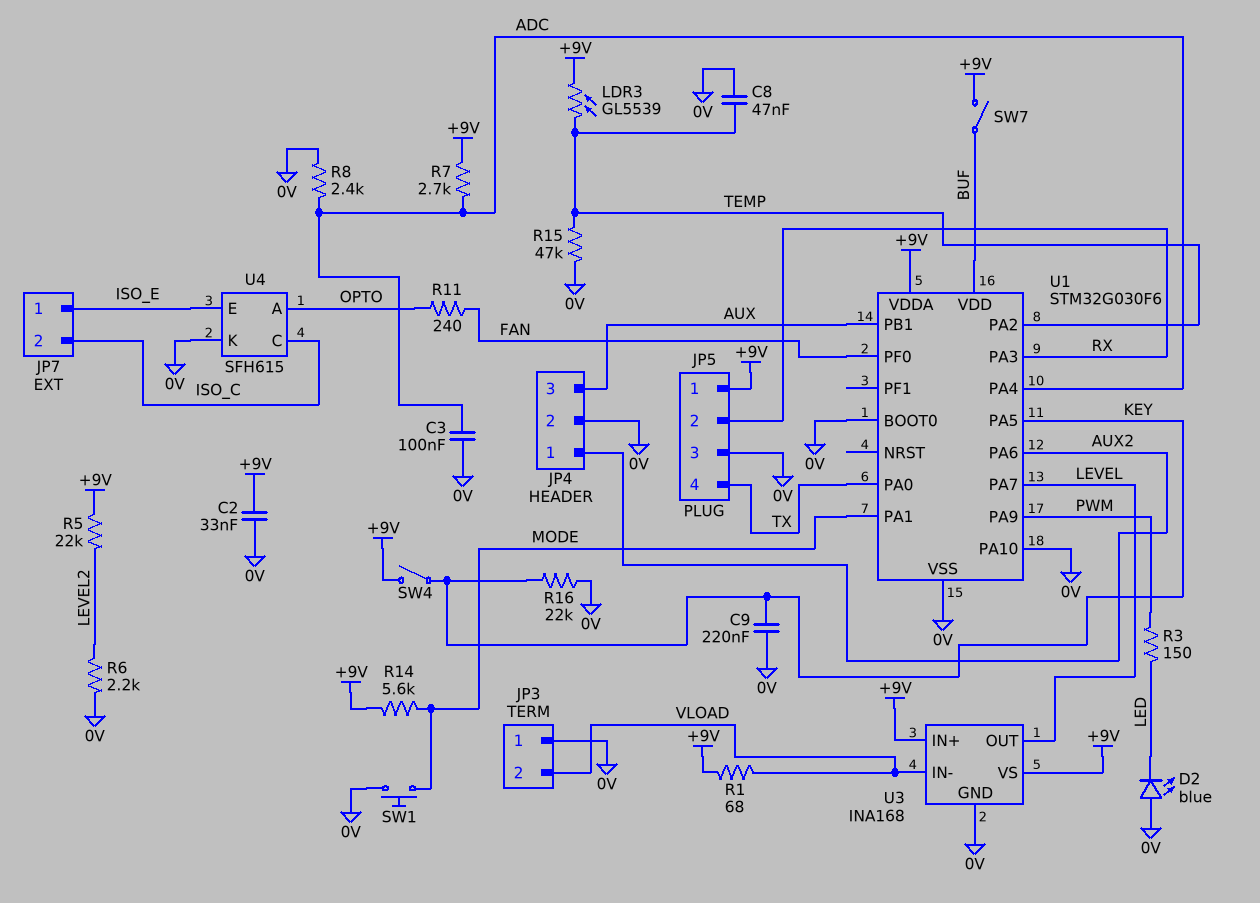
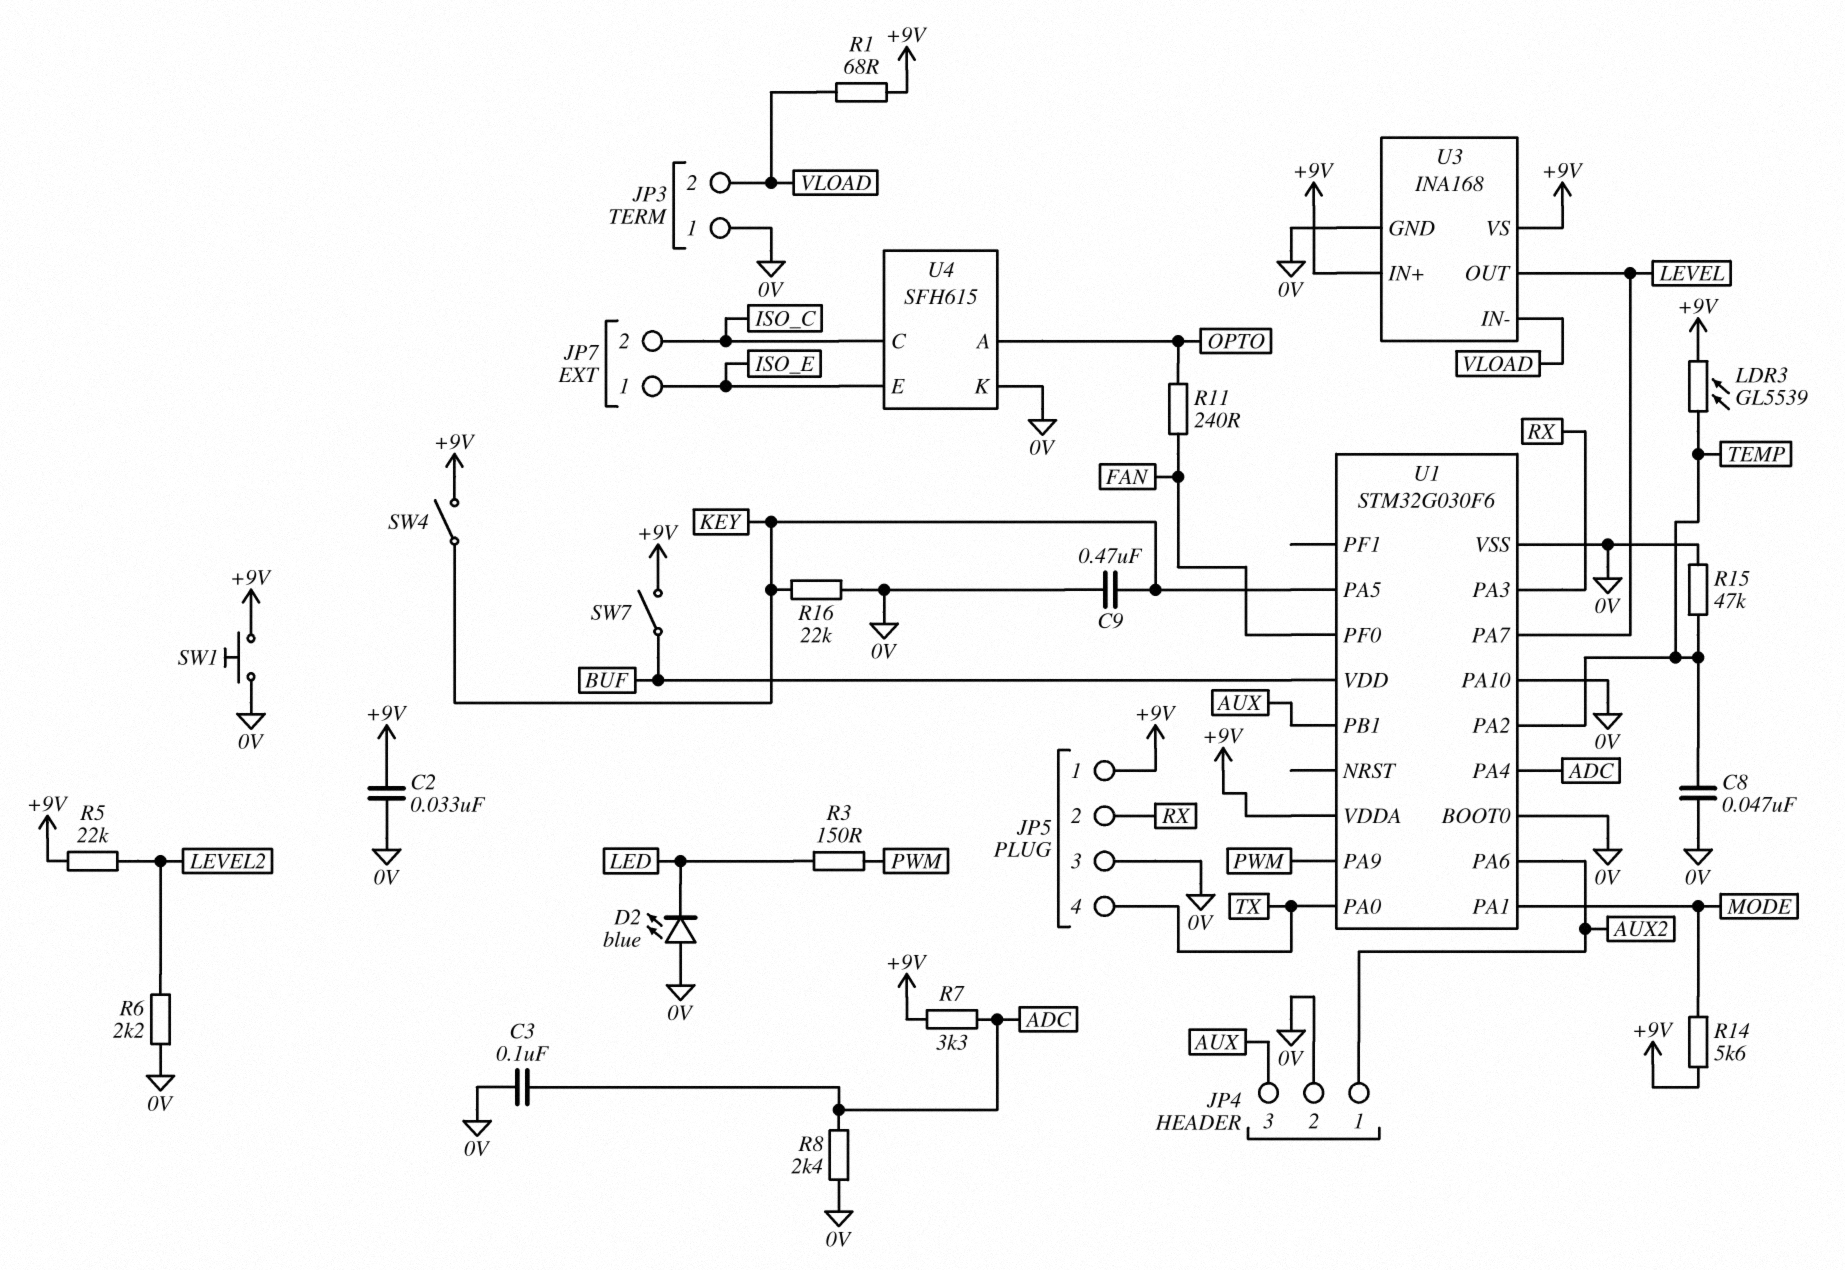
C9: 220nF (0V, KEY) -> 470nF (0V, KEY)
R7: 2.7k (+9V, ADC) -> 3.3k (+9V, ADC)
SW1: button (0V, MODE) -> button (+9V, 0V)

